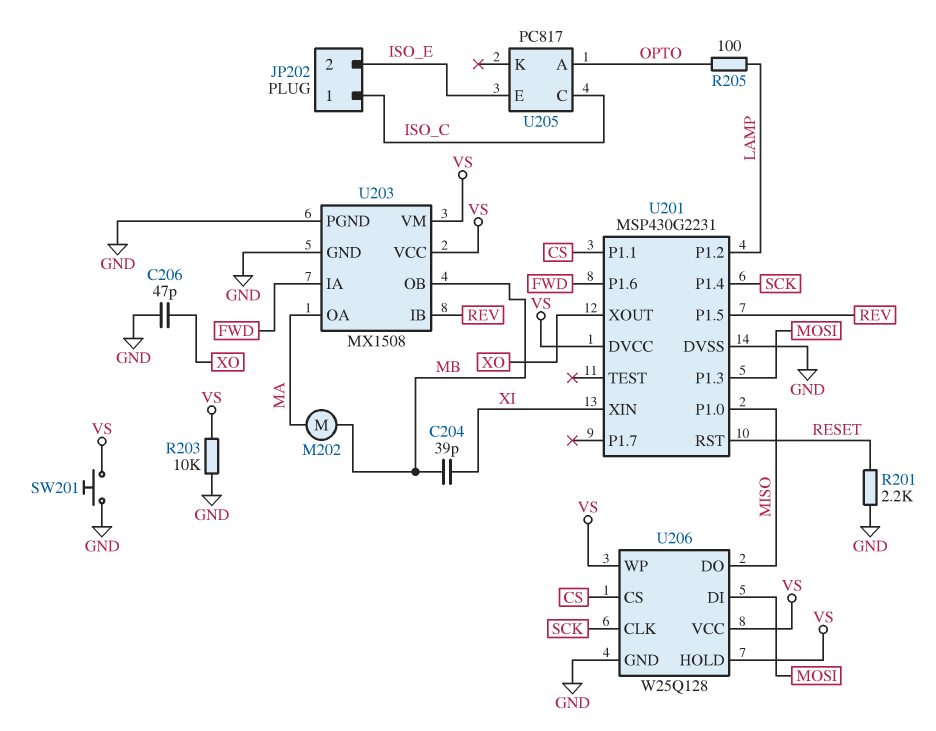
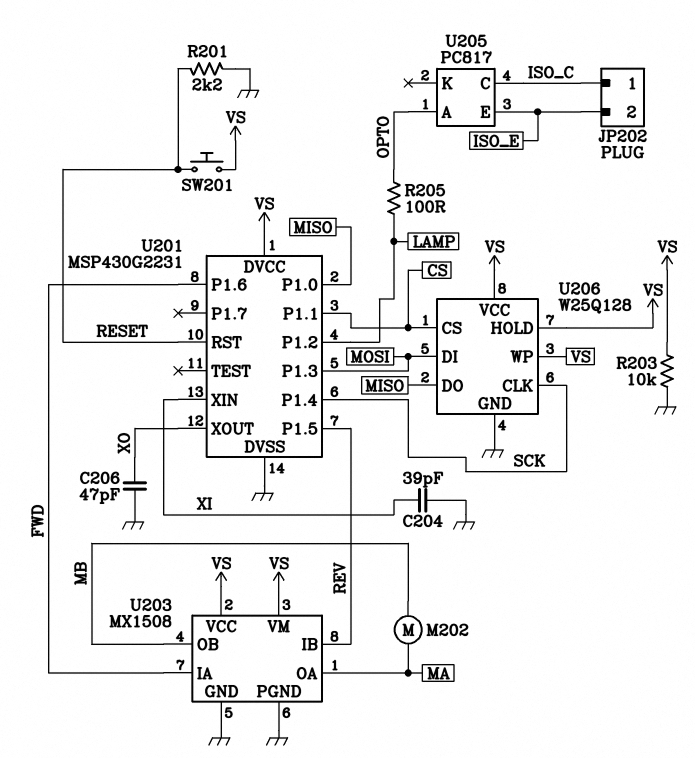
C204: 39pF (MB, XI) -> 39pF (GND, XI)
SW201: button (GND, VS) -> button (RESET, VS)

